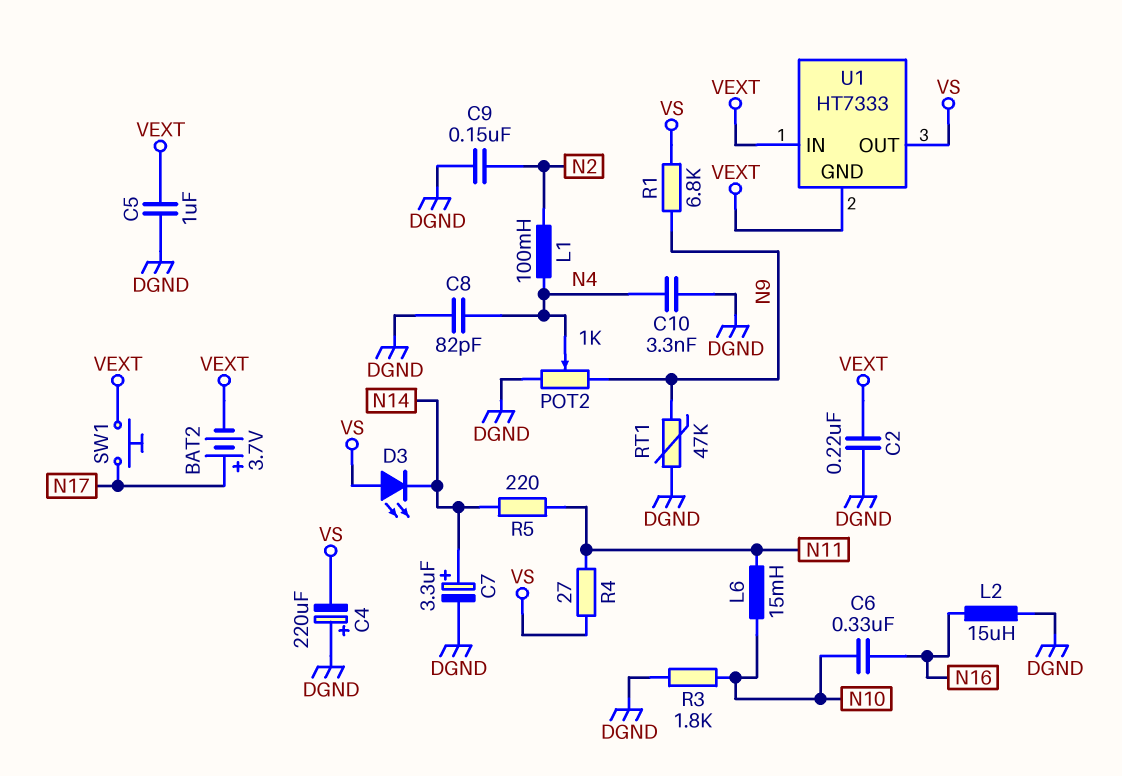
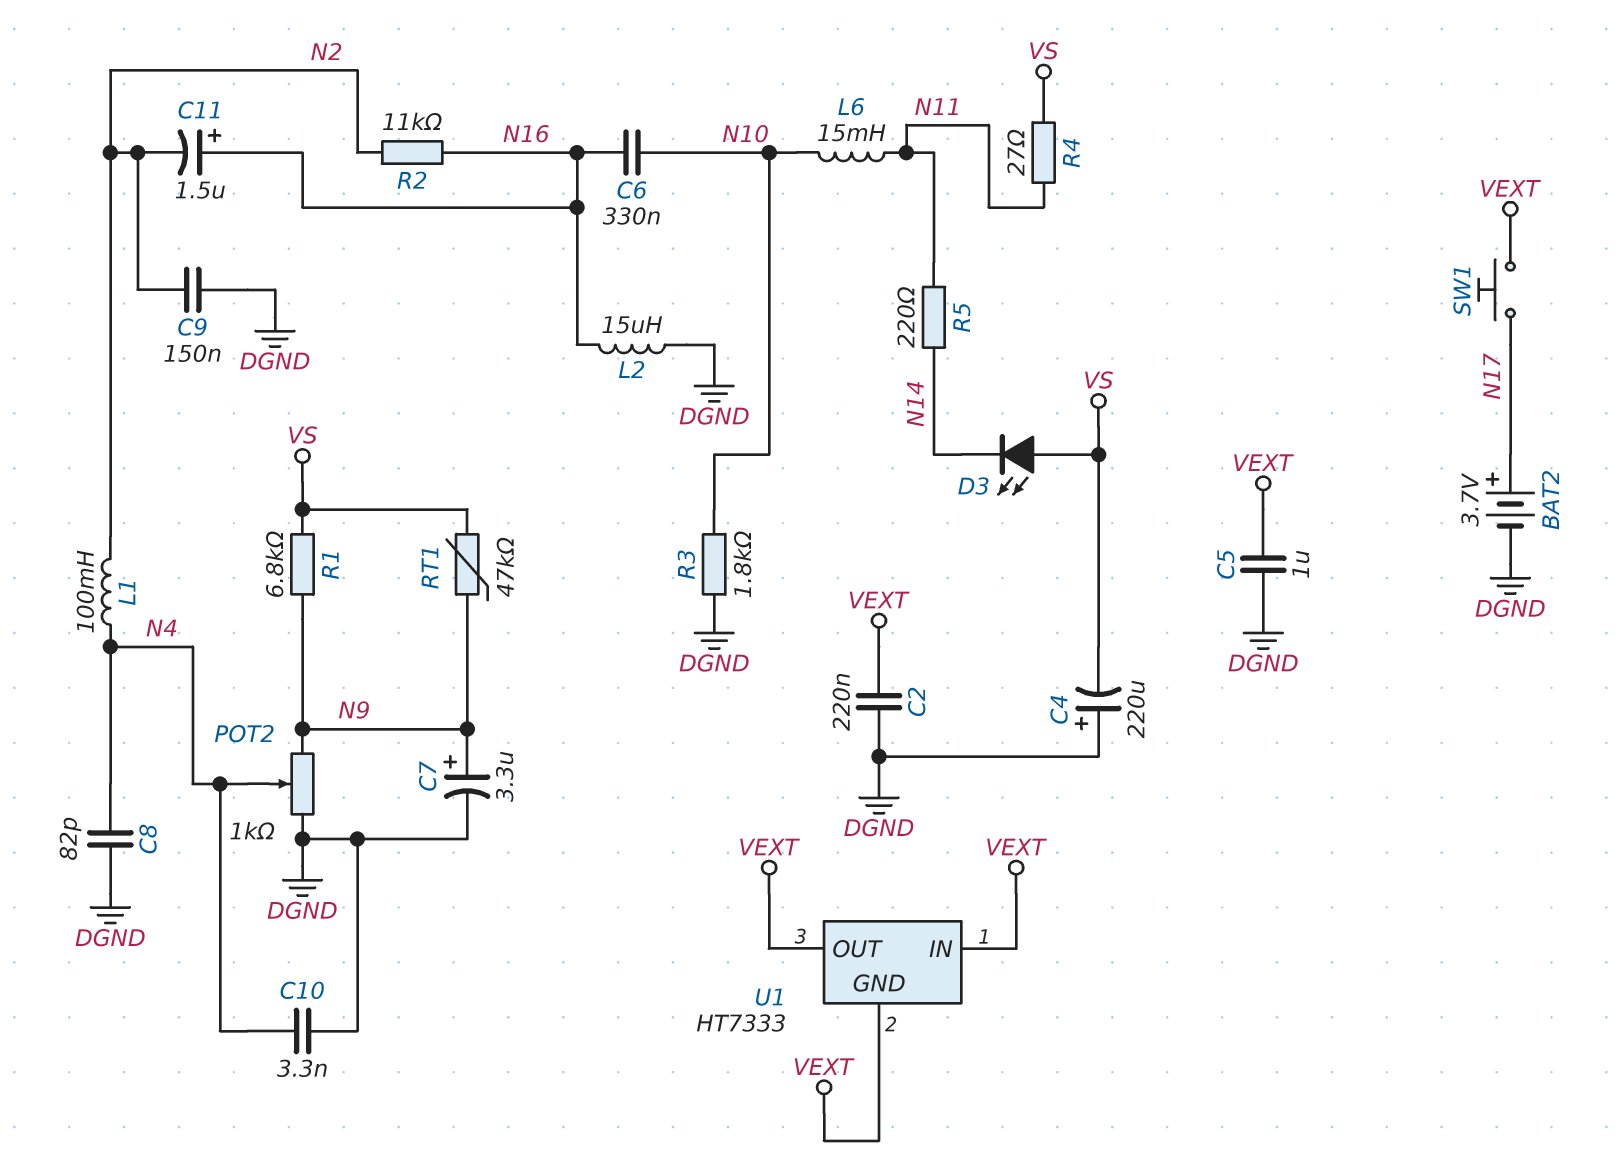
BAT2: 3.7V (plus N17, minus VEXT) -> 3.7V (plus N17, minus DGND)
C7: 3.3uF (plus N14, minus DGND) -> 3.3uF (plus N9, minus DGND)
C11: none -> 1.5uF (plus N16, minus N2)
R2: none -> 11k (N2, N16)
RT1: 47k (DGND, N9) -> 47k (N9, VS)
U1 pin OUT: VS -> VEXT

